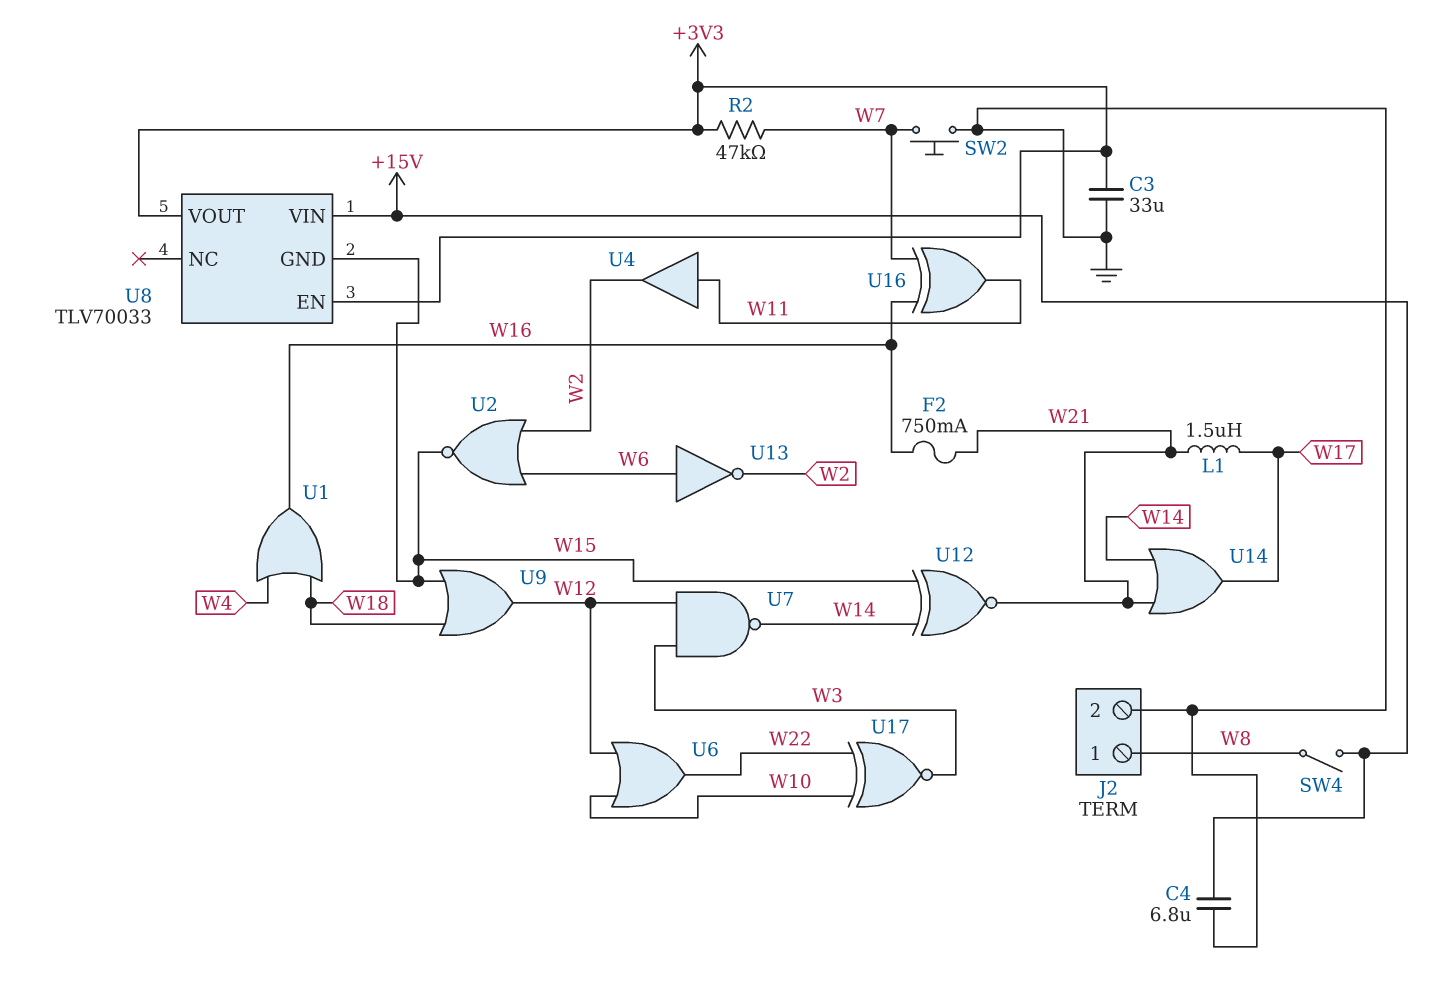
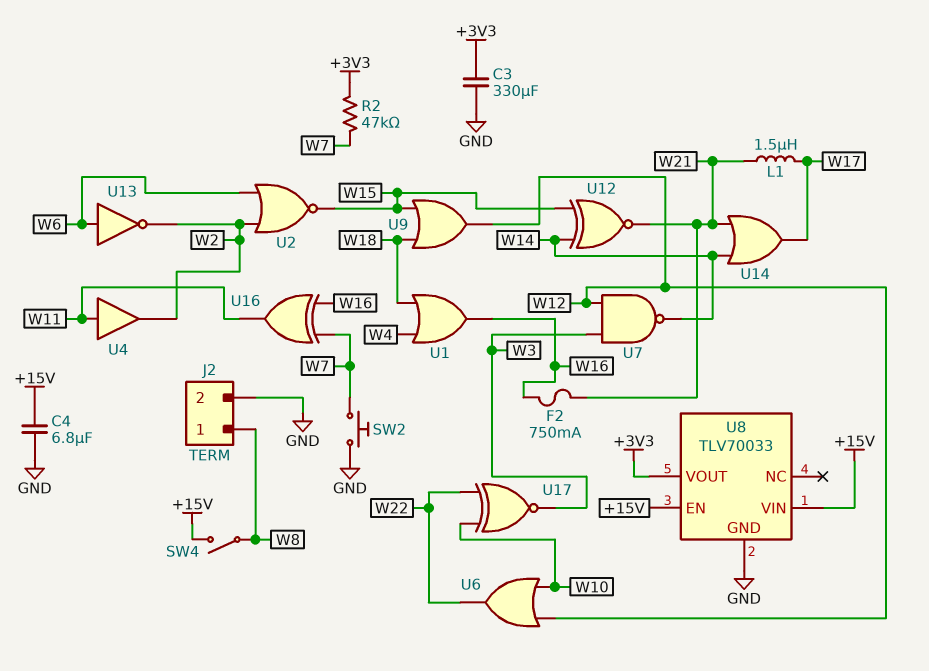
C3: 33uF (+3V3, GND) -> 330uF (+3V3, GND)
U8 pin EN: +3V3 -> +15V
U8 pin GND: W15 -> GND

